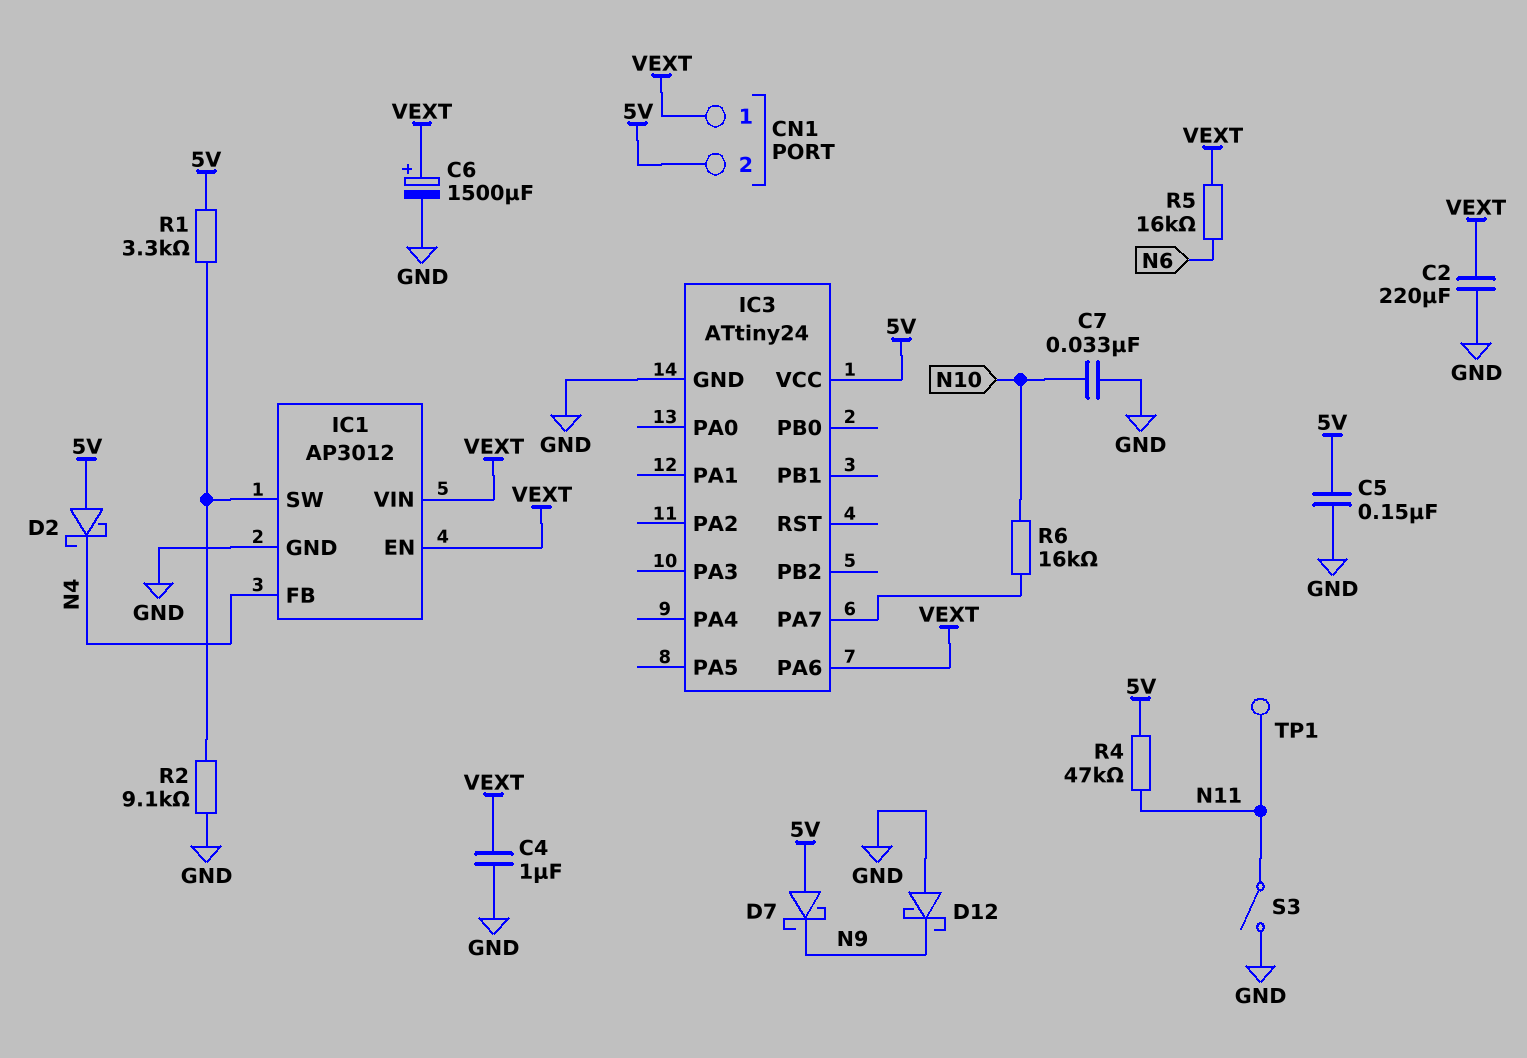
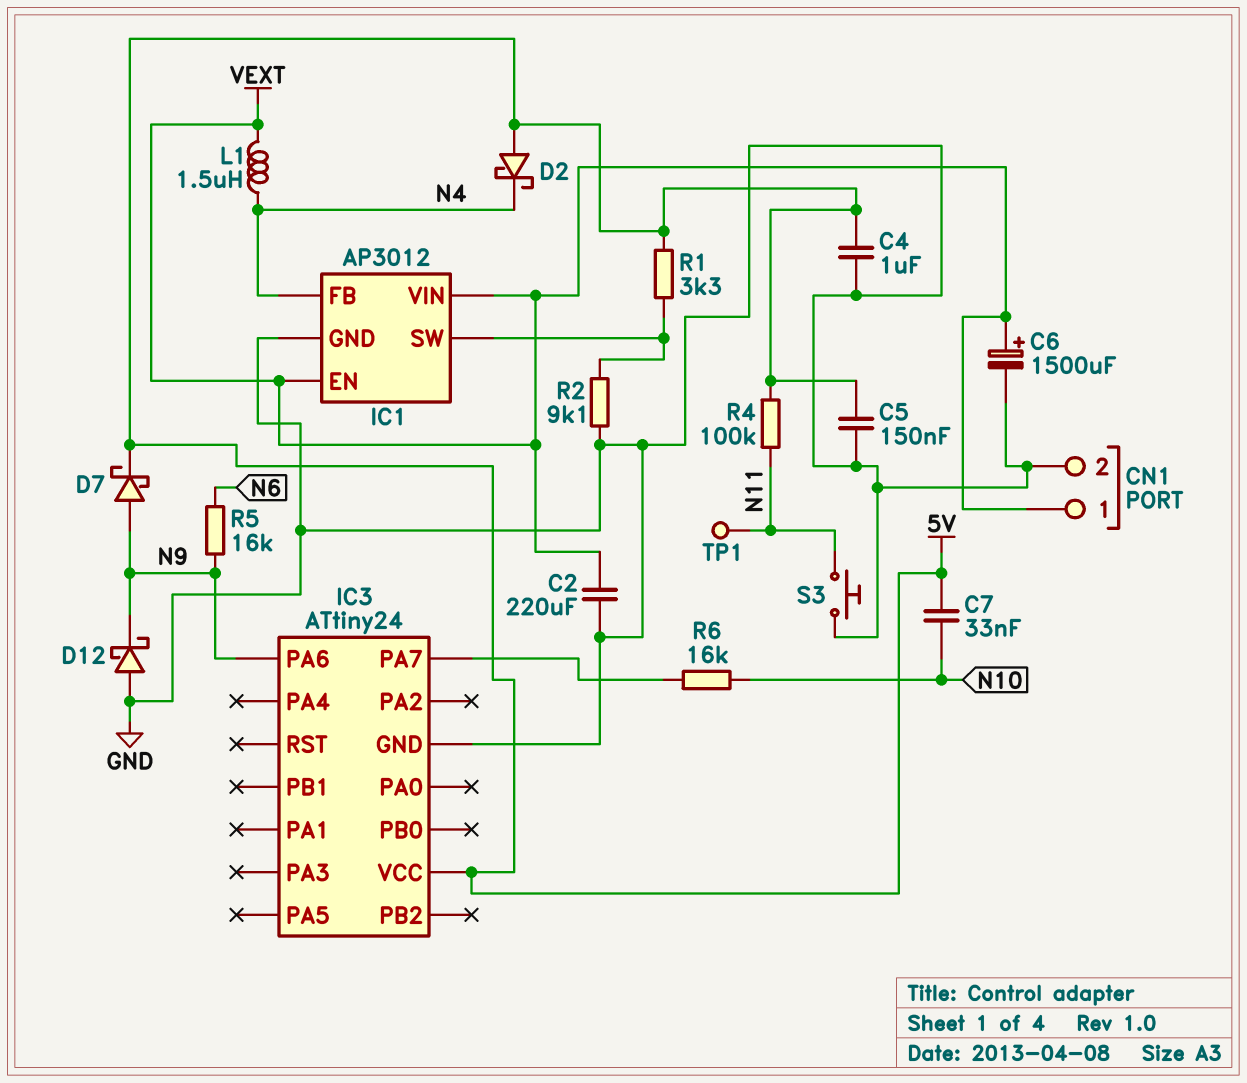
C4: 1uF (GND, VEXT) -> 1uF (5V, GND)
C7: 33nF (GND, N10) -> 33nF (5V, N10)
CN1 pin 2: 5V -> GND
D7: schottky (A 5V, K N9) -> schottky (A N9, K 5V)
IC3 pin PA6: VEXT -> N9
L1: none -> 1.5uH (N4, VEXT)
R4: 47k (5V, N11) -> 100k (5V, N11)
R5: 16k (N6, VEXT) -> 16k (N6, N9)
S3: switch (GND, N11) -> button (GND, N11)

